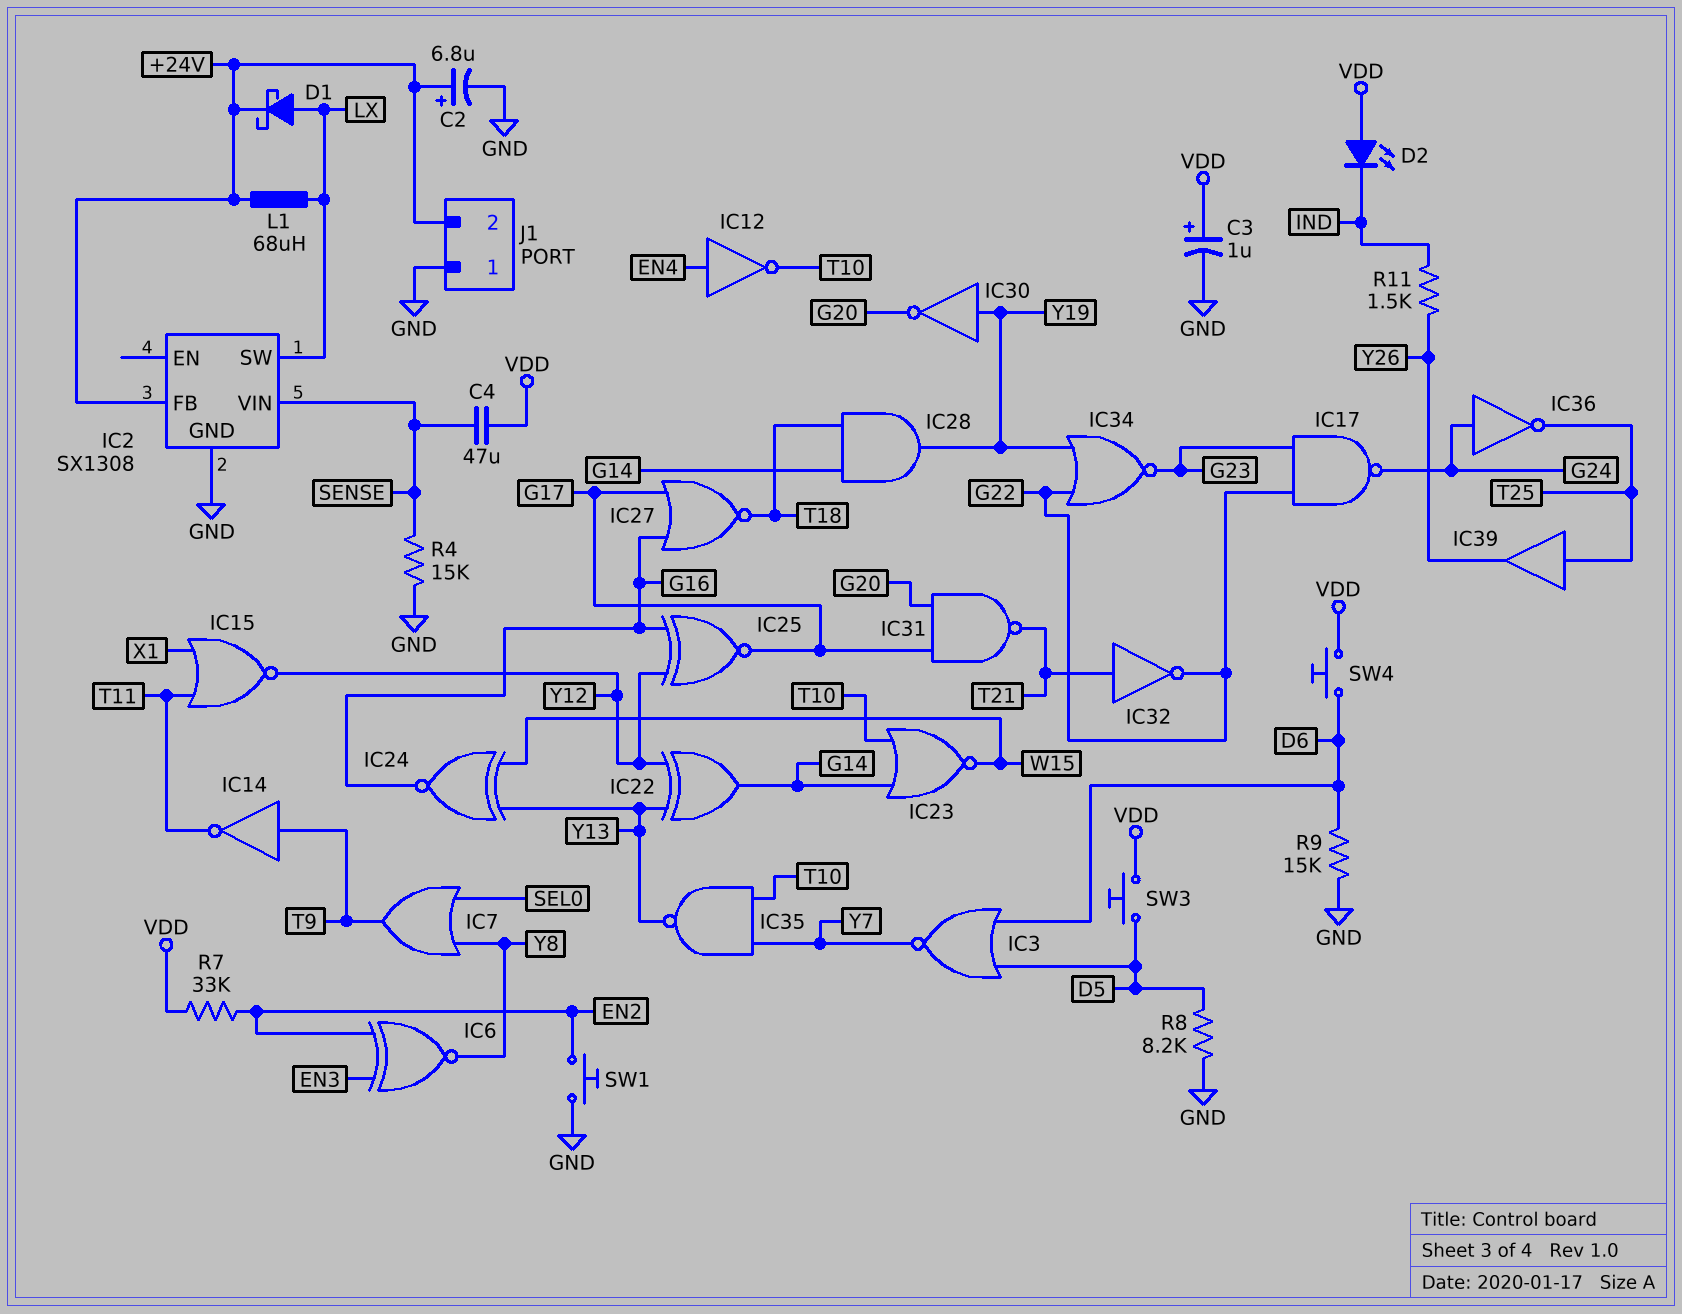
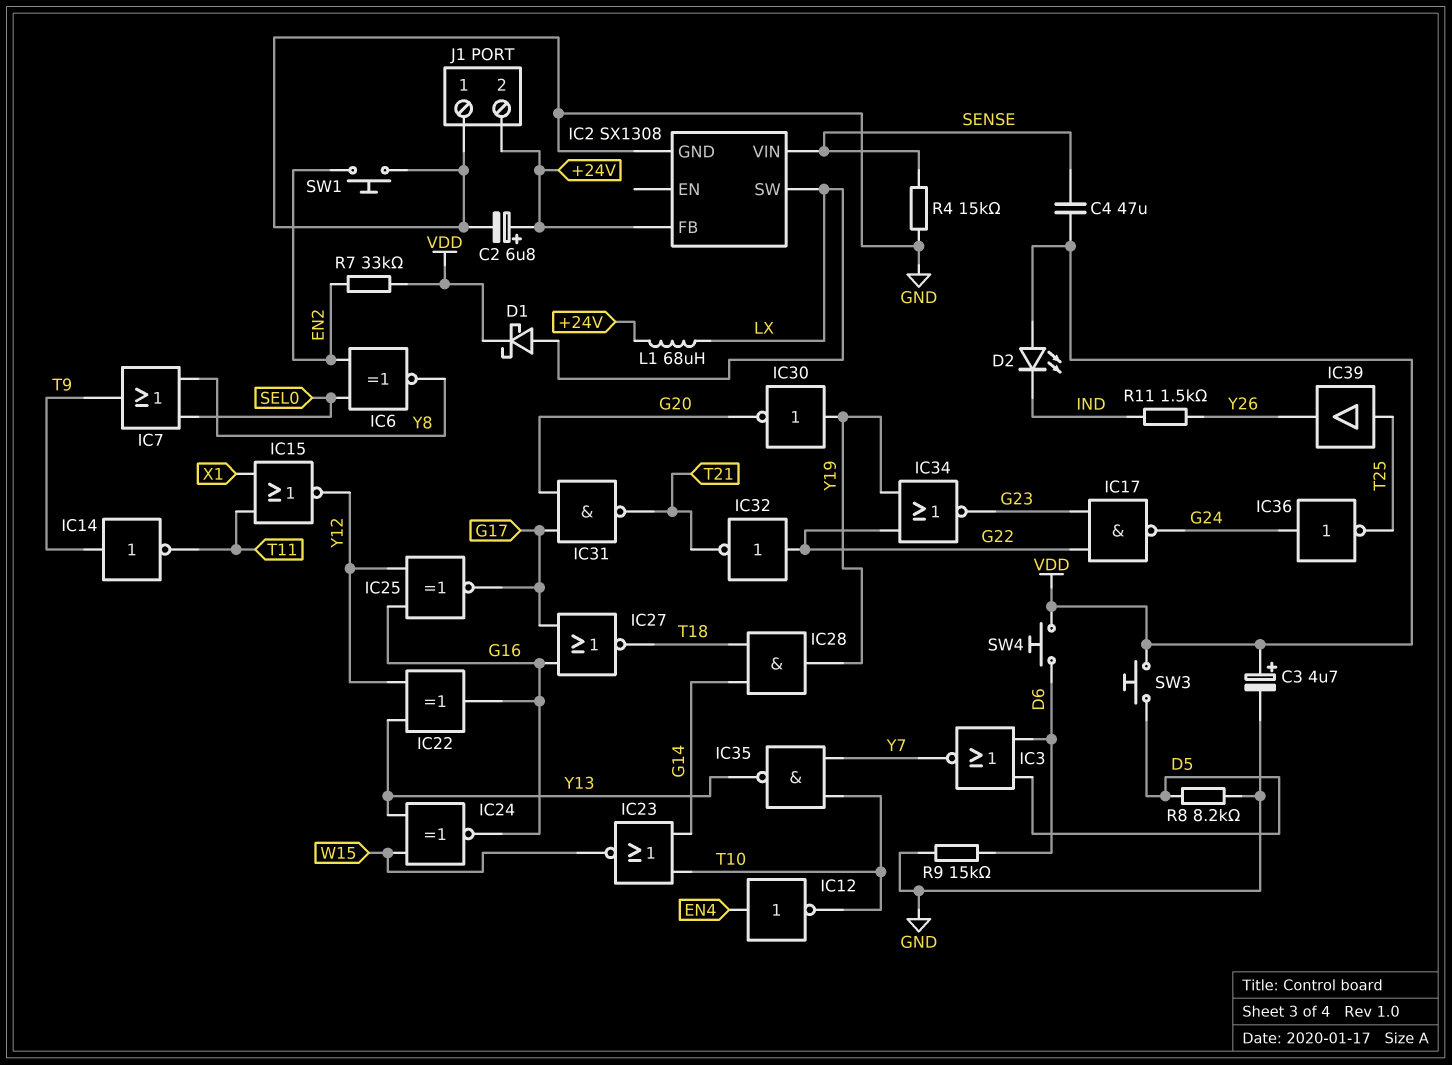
C3: 1uF (plus VDD, minus GND) -> 4.7uF (plus VDD, minus GND)
D1: schottky (A LX, K +24V) -> schottky (A LX, K VDD)
IC6: XNOR (in EN2, in EN3, out Y8) -> XNOR (in EN2, in SEL0, out Y8)
IC22: XOR (in Y12, in Y13, out G14) -> XOR (in Y12, in Y13, out G16)
IC32: NOT (in T21, out G22) -> NOT (in G22, out T21)

